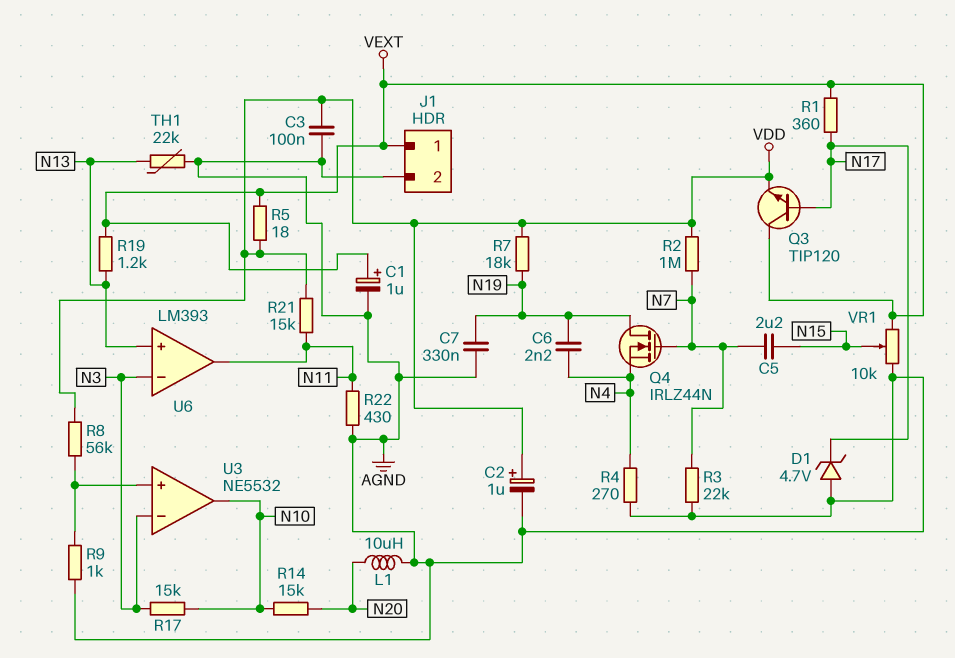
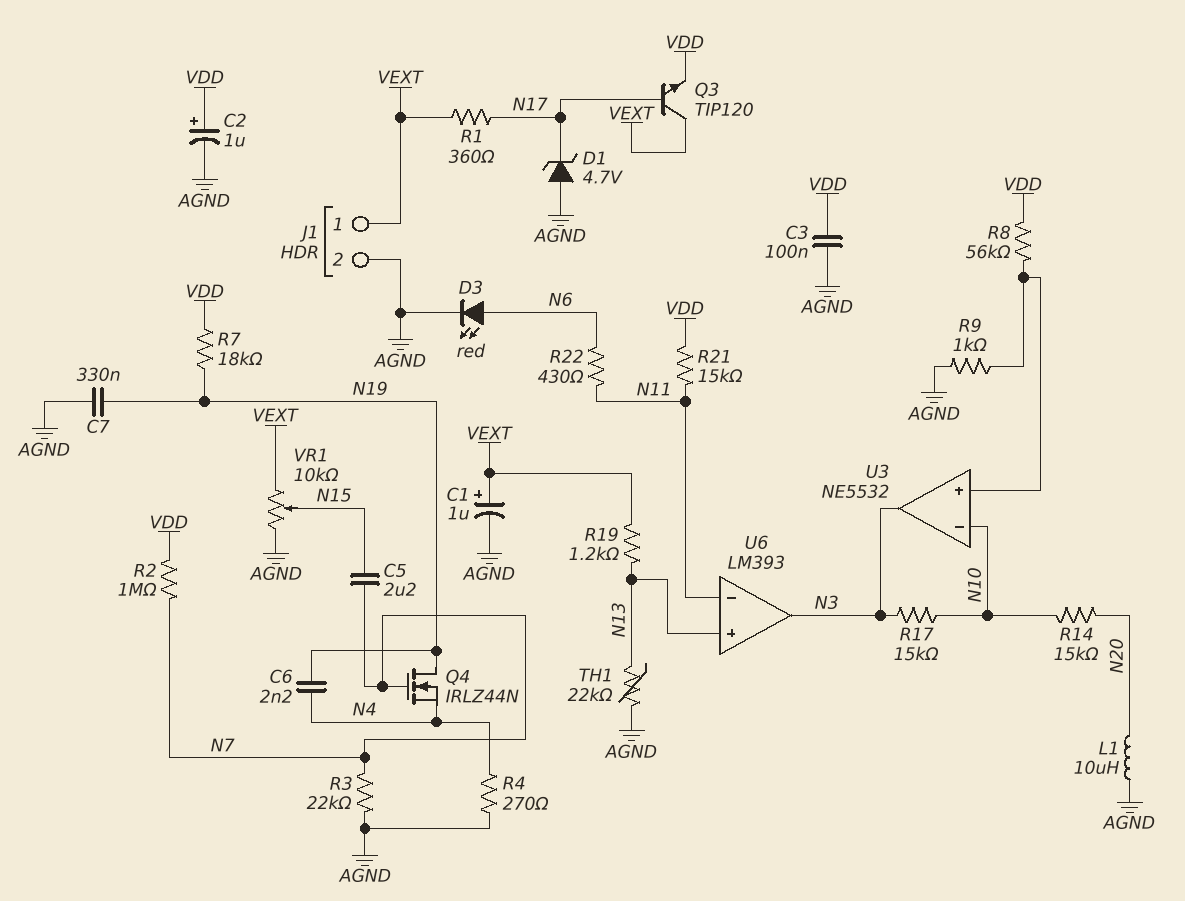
D3: none -> LED red (A N6, K AGND)
R5: 18 (VDD, VEXT) -> none
R22: 430 (AGND, N11) -> 430 (N6, N11)
U3 pin in-: N3 -> N10
U3 pin out: N10 -> N3
U6 pin in-: N3 -> N11
U6 pin out: N11 -> N3

